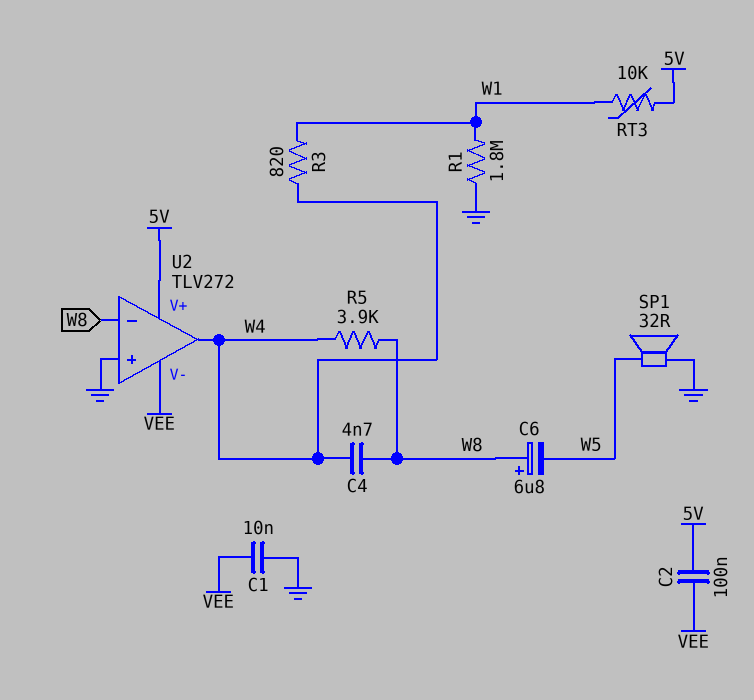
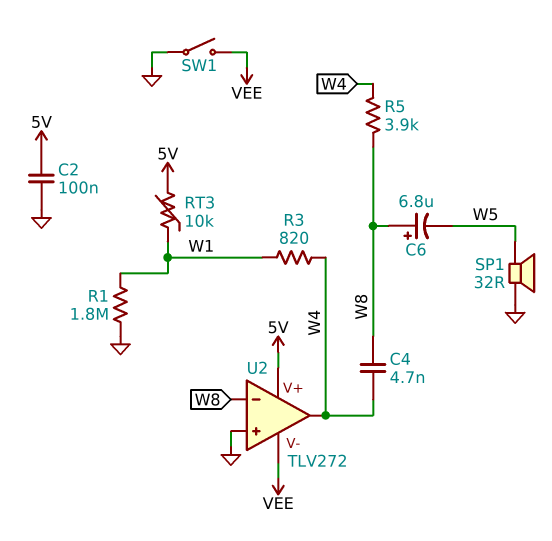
C1: 10nF (GND, VEE) -> none
C2: 100nF (5V, VEE) -> 100nF (5V, GND)
SW1: none -> switch (GND, VEE)

